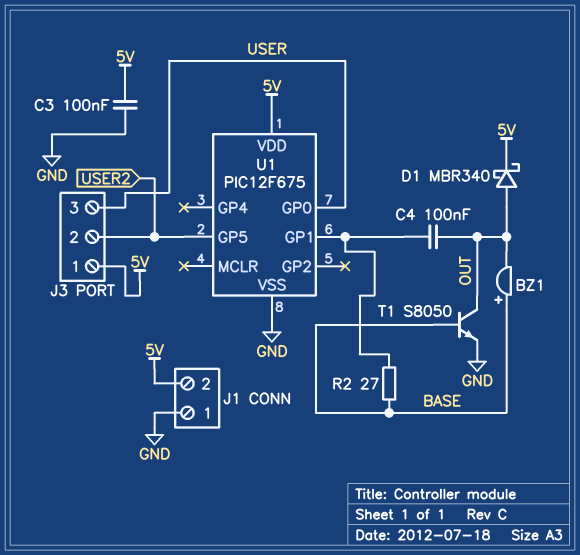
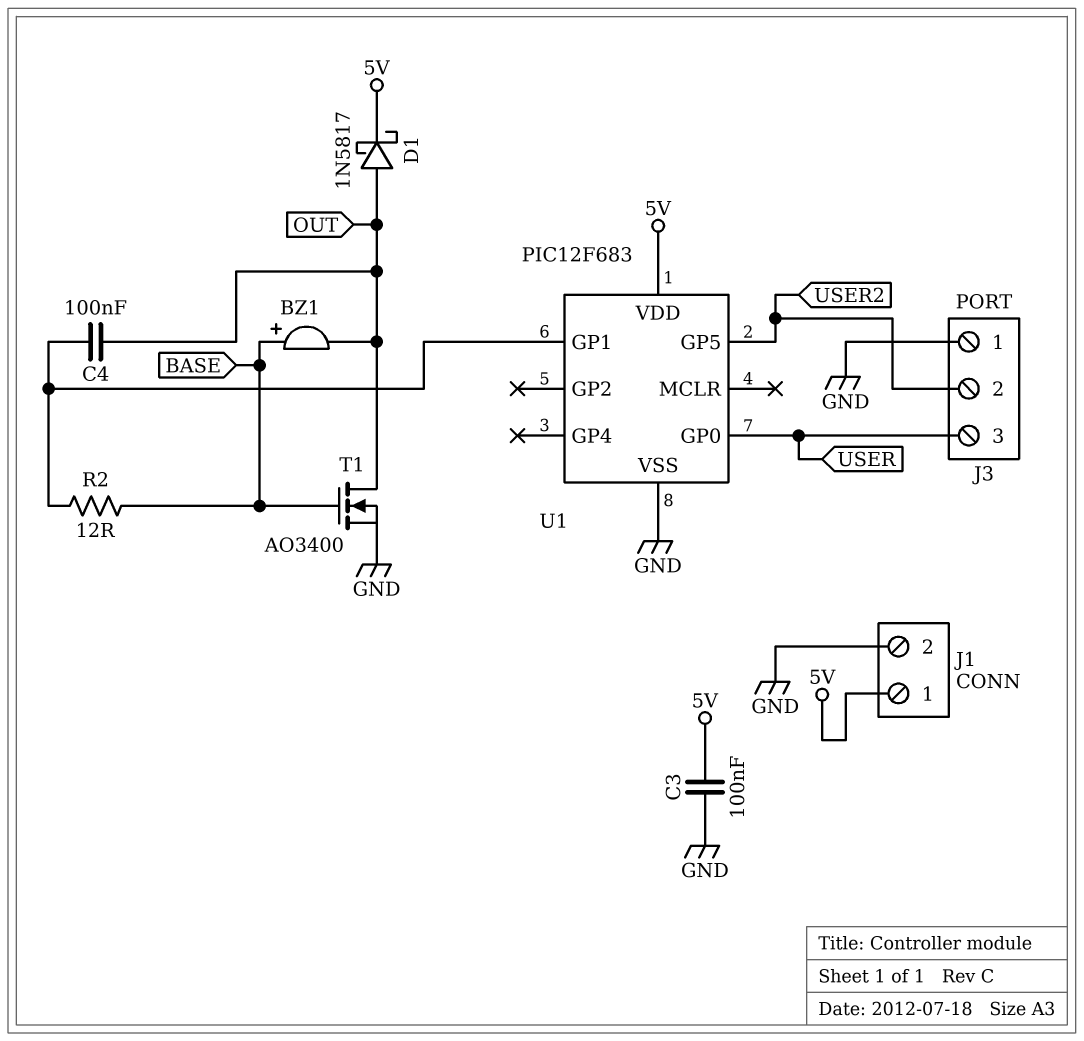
D1: schottky MBR340 (A OUT, K 5V) -> schottky 1N5817 (A OUT, K 5V)
J1 pin 1: GND -> 5V
J1 pin 2: 5V -> GND
J3 pin 1: 5V -> GND
R2: 27 (BASE, U1/GP1) -> 12 (BASE, U1/GP1)
T1: NPN S8050 (B BASE, C OUT, E GND) -> NMOS AO3400 (G BASE, D OUT, S GND)
U1: PIC12F675 -> PIC12F683

